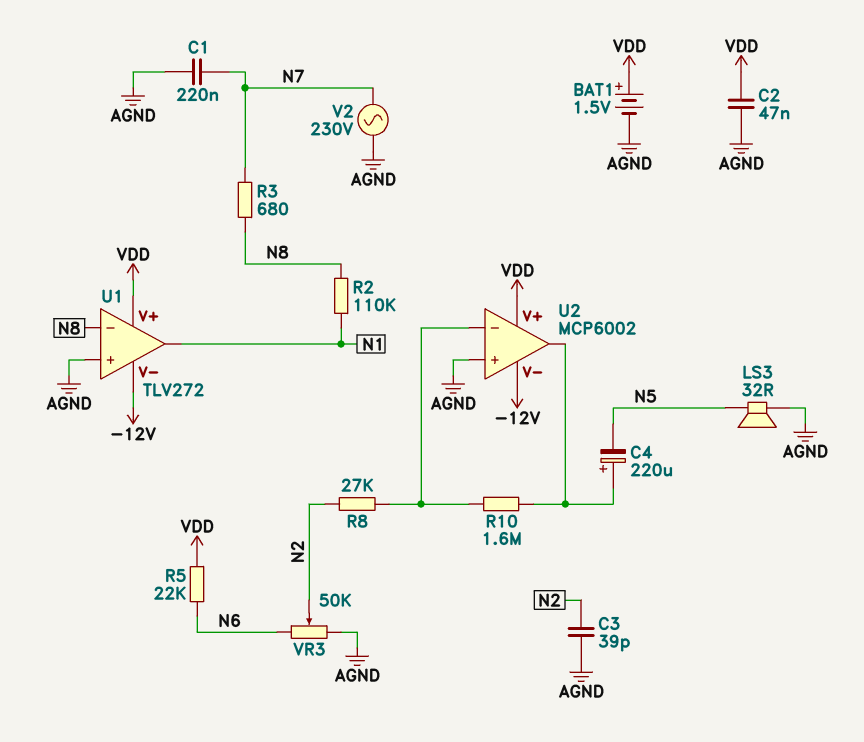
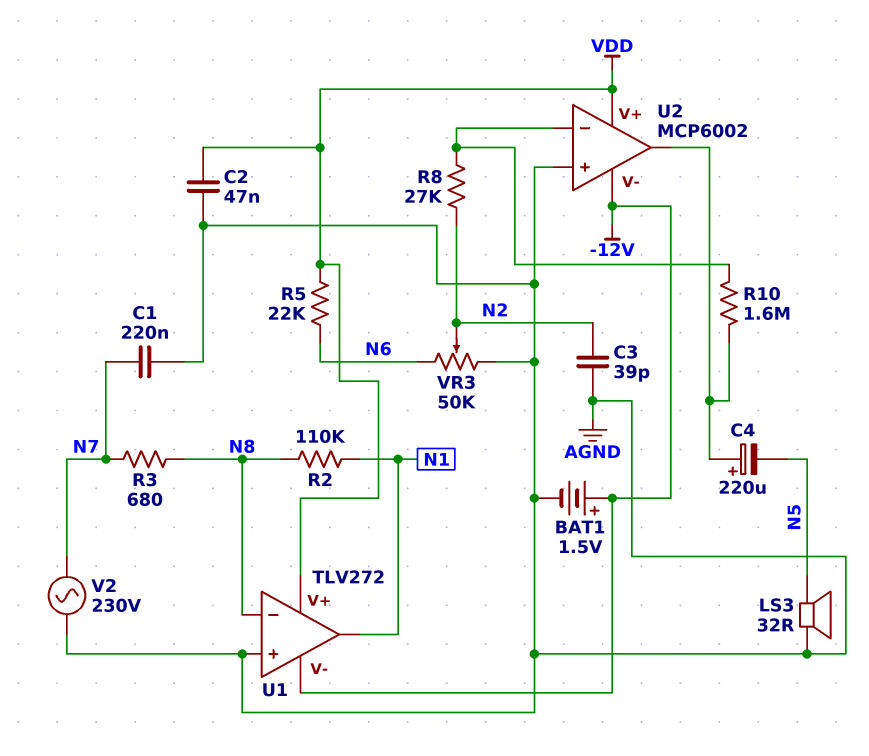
BAT1: 1.5V (plus VDD, minus AGND) -> 1.5V (plus -12V, minus AGND)

